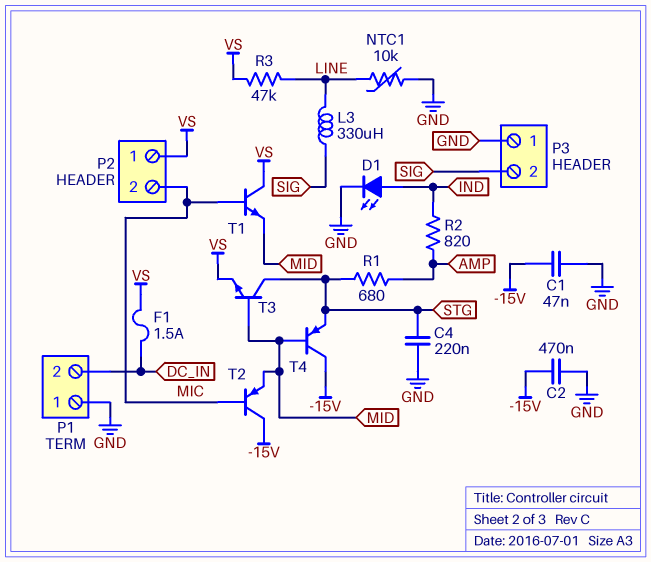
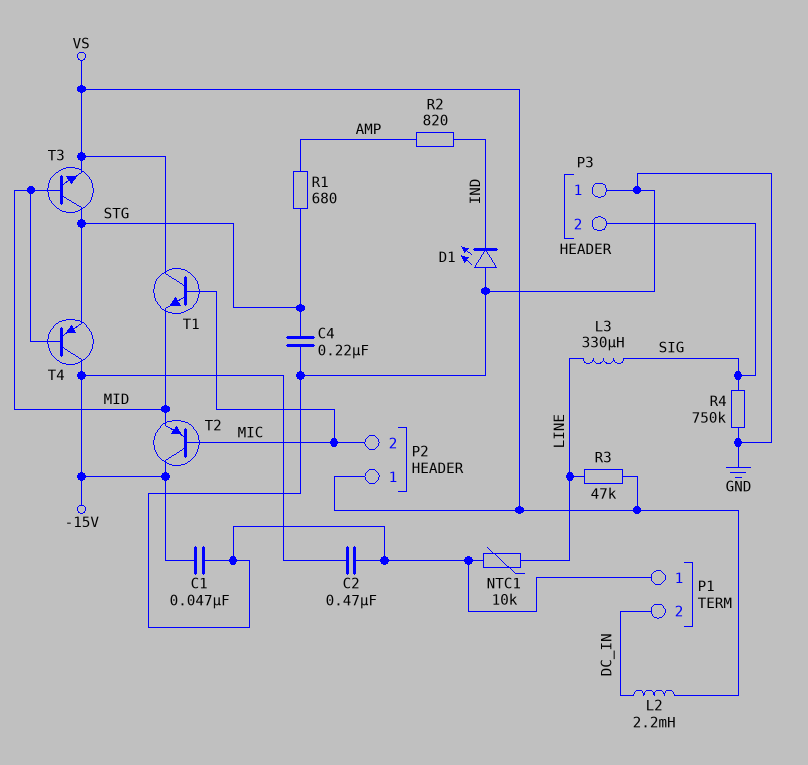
D1: LED (A IND, K GND) -> LED (A GND, K IND)
F1: 1.5A (DC_IN, VS) -> none
L2: none -> 2.2mH (DC_IN, VS)
R4: none -> 750k (GND, SIG)

